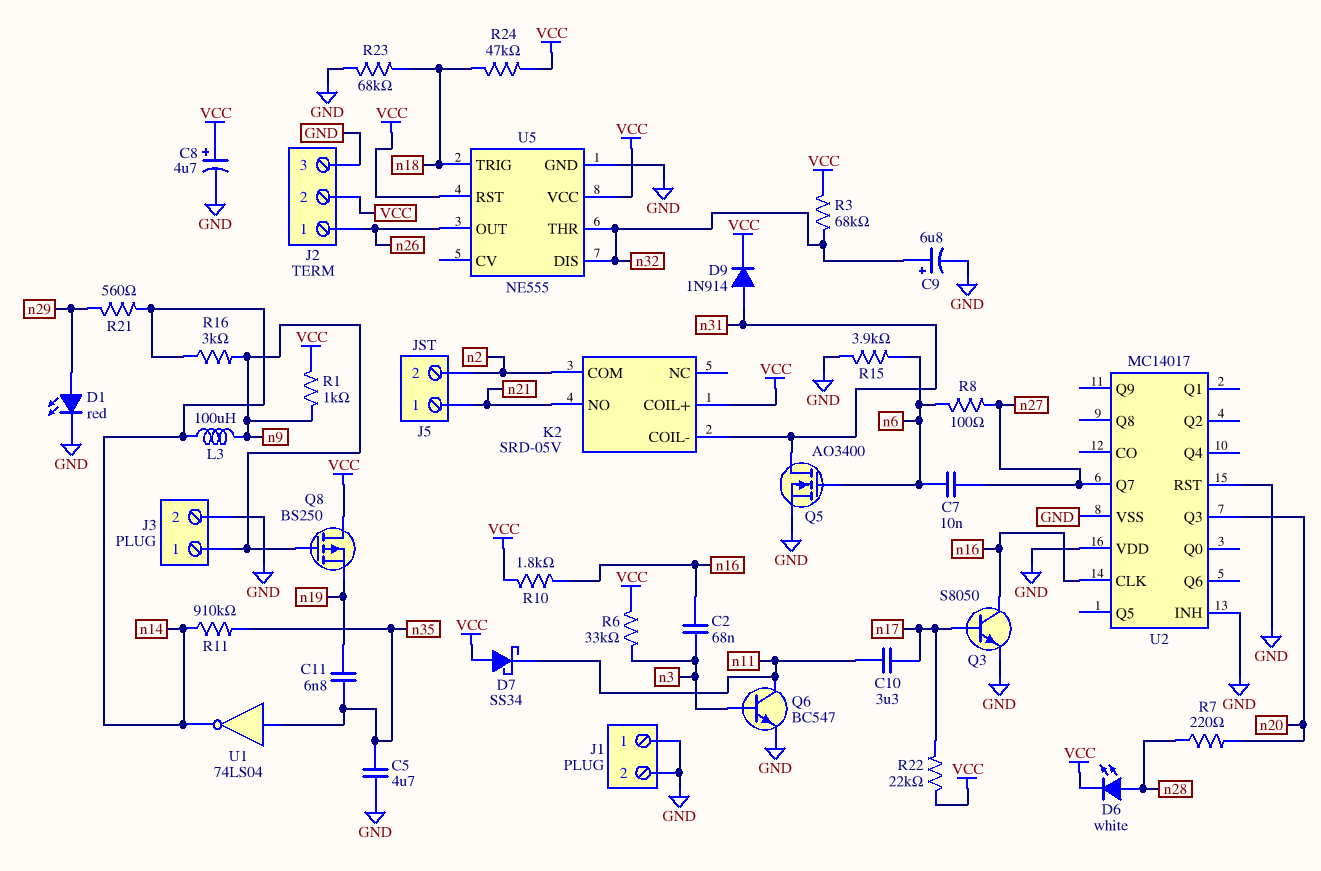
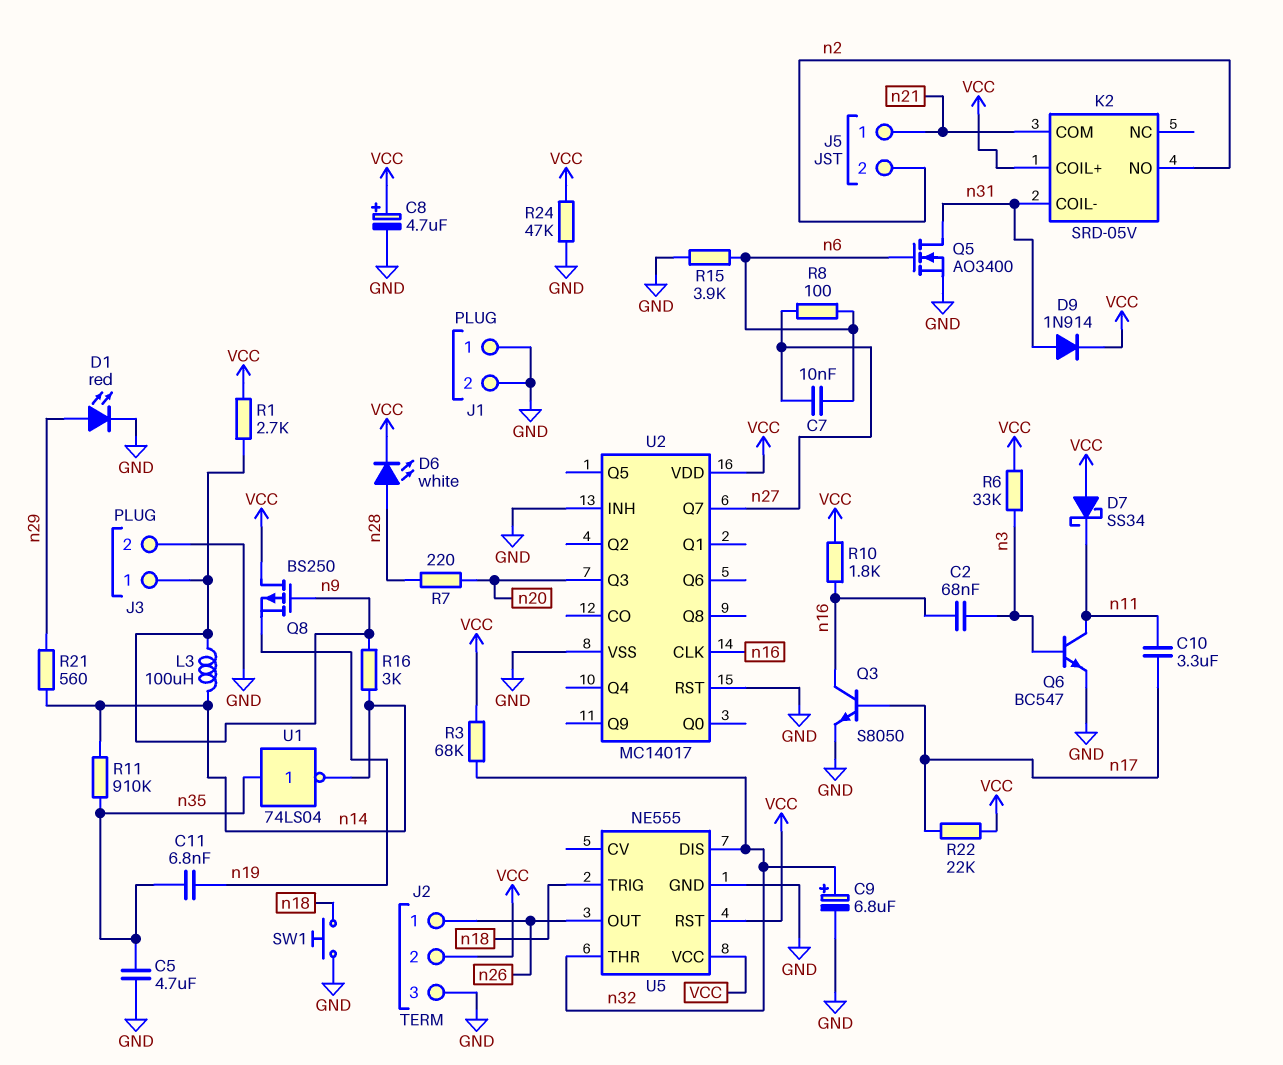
K2 pin COM: n2 -> n21
K2 pin NO: n21 -> n2
R1: 1k (VCC, n9) -> 2.7k (VCC, n9)
R23: 68k (GND, n18) -> none
R24: 47k (VCC, n18) -> 47k (GND, VCC)
SW1: none -> button (GND, n18)
U2 pin VDD: GND -> VCC

